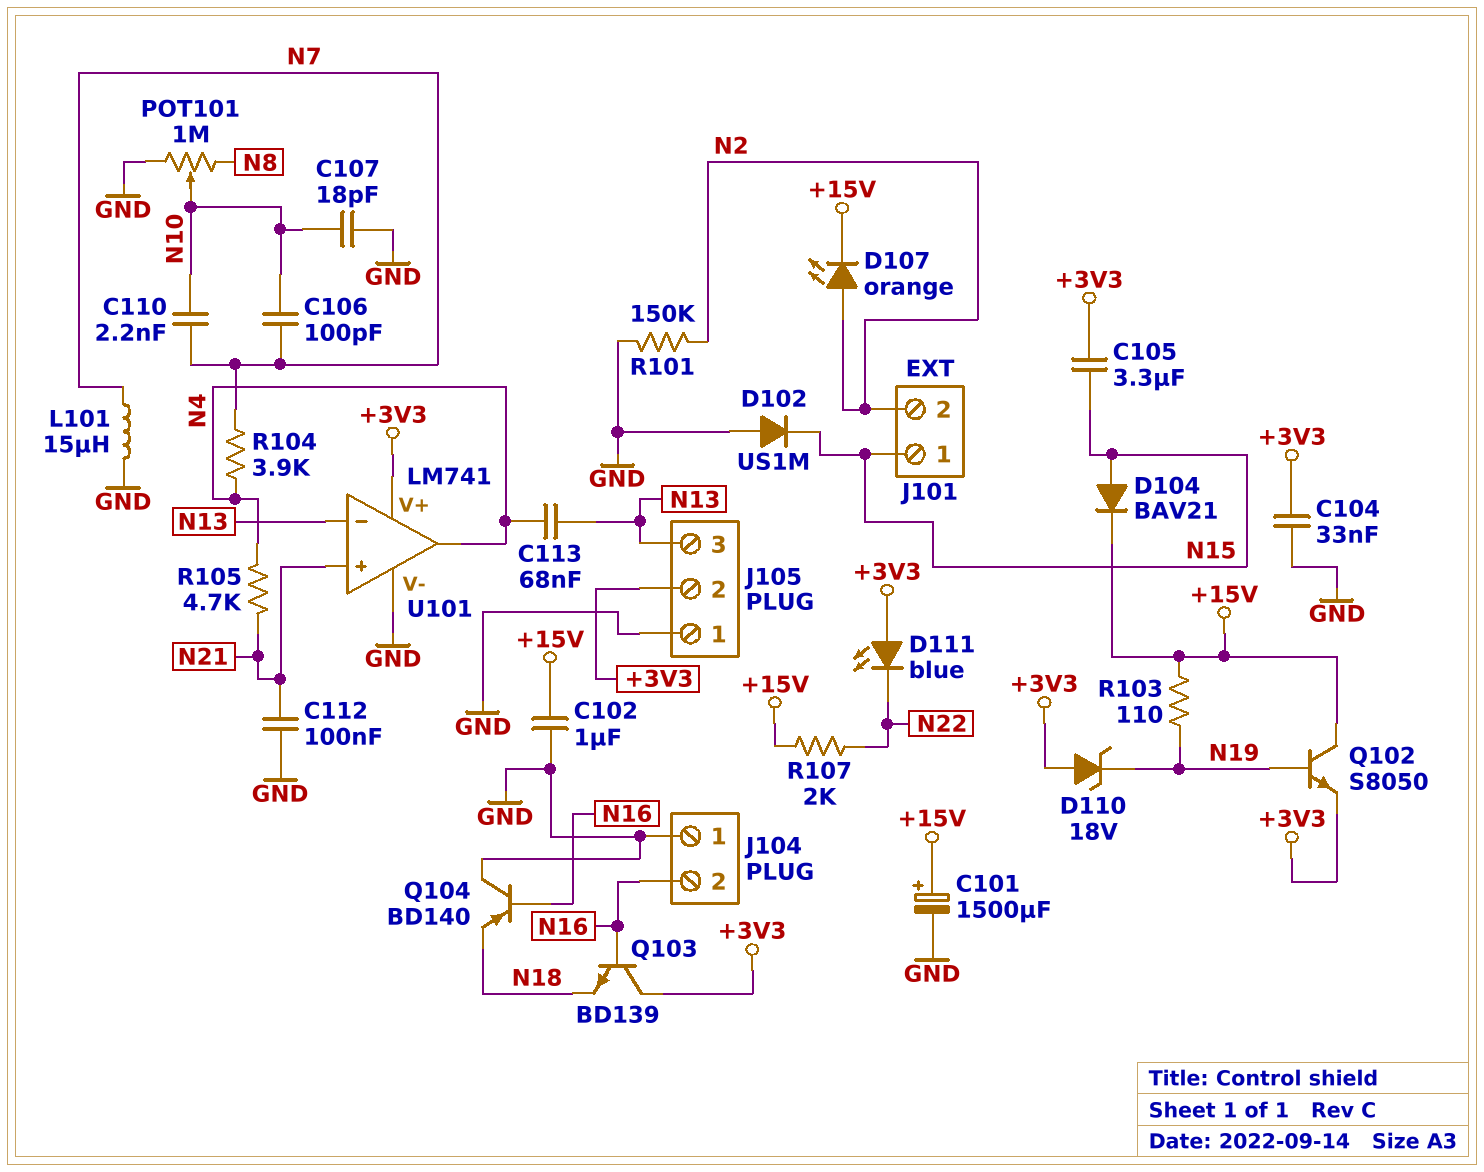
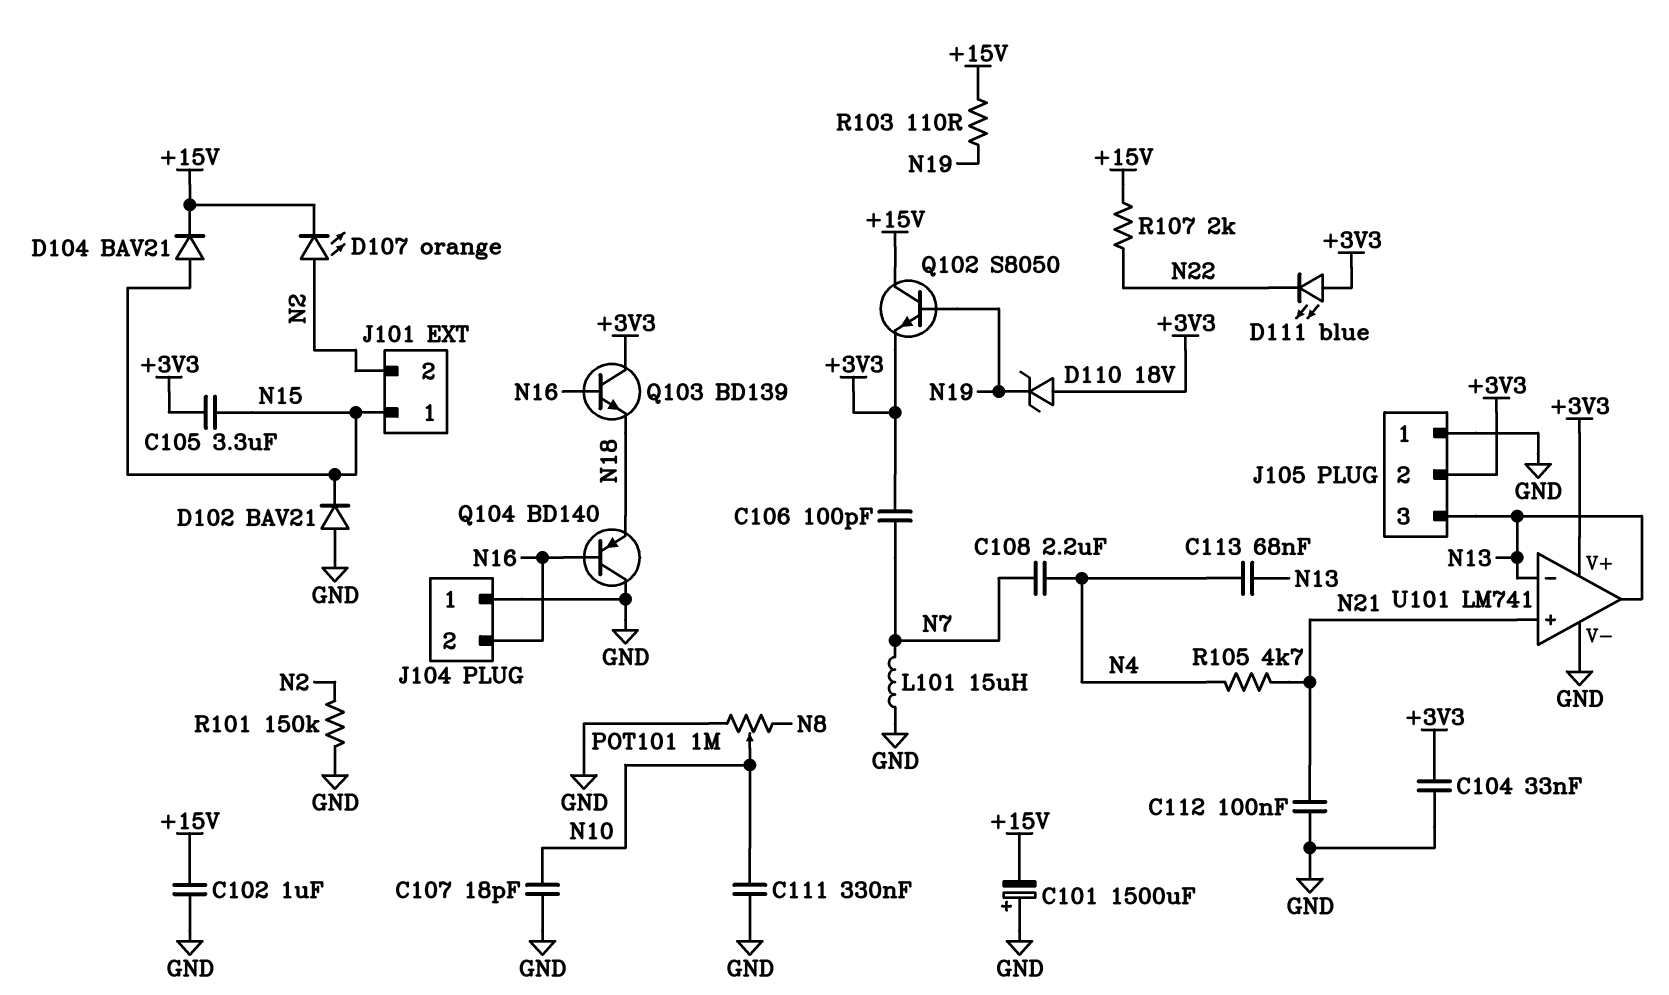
C101: 1500uF (plus +15V, minus GND) -> 1500uF (plus GND, minus +15V)
C106: 100pF (N7, N10) -> 100pF (+3V3, N7)
C108: none -> 2.2uF (N4, N7)
C110: 2.2nF (N7, N10) -> none
C111: none -> 330nF (GND, N10)
D102: diode US1M (A GND, K N15) -> diode BAV21 (A GND, K N15)
R104: 3.9k (N4, N7) -> none
U101 pin out: N4 -> N13

